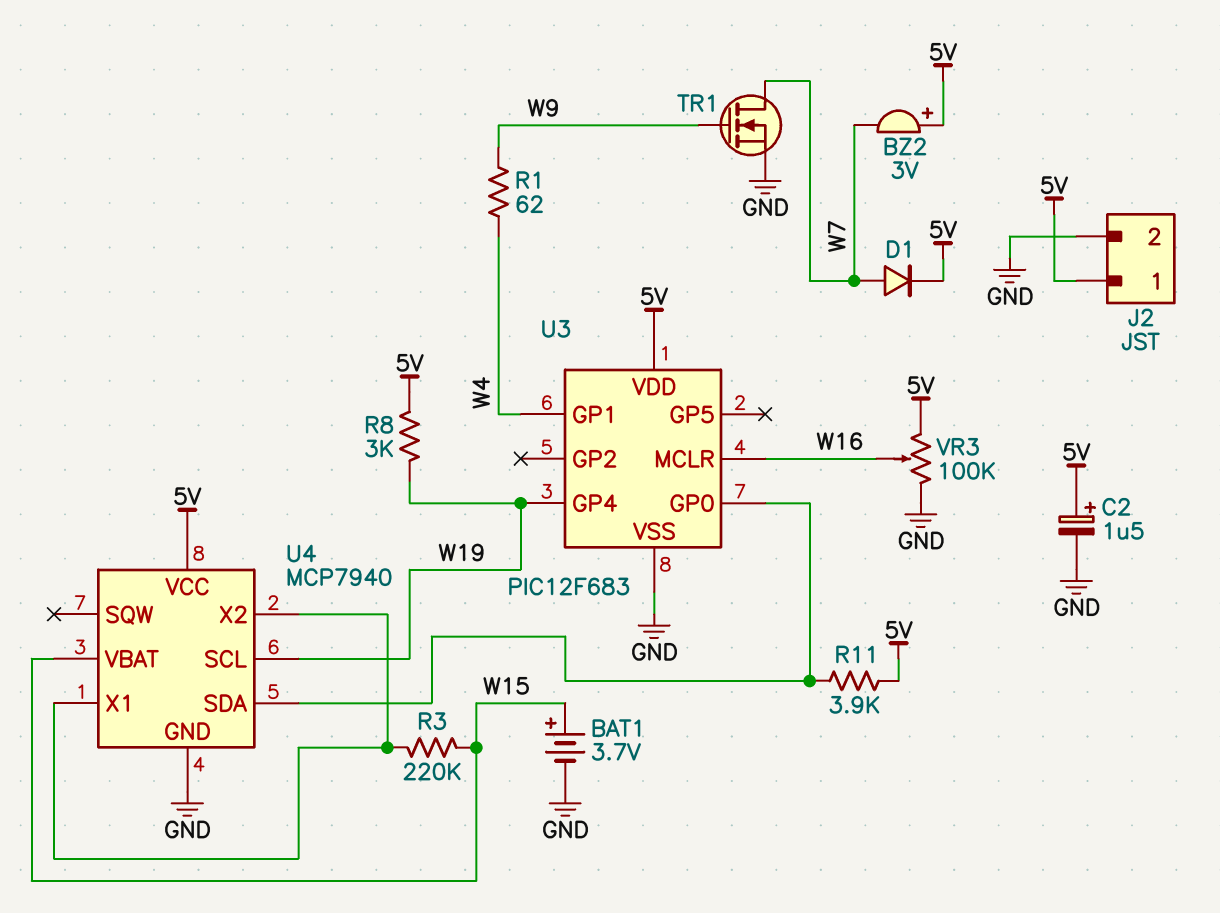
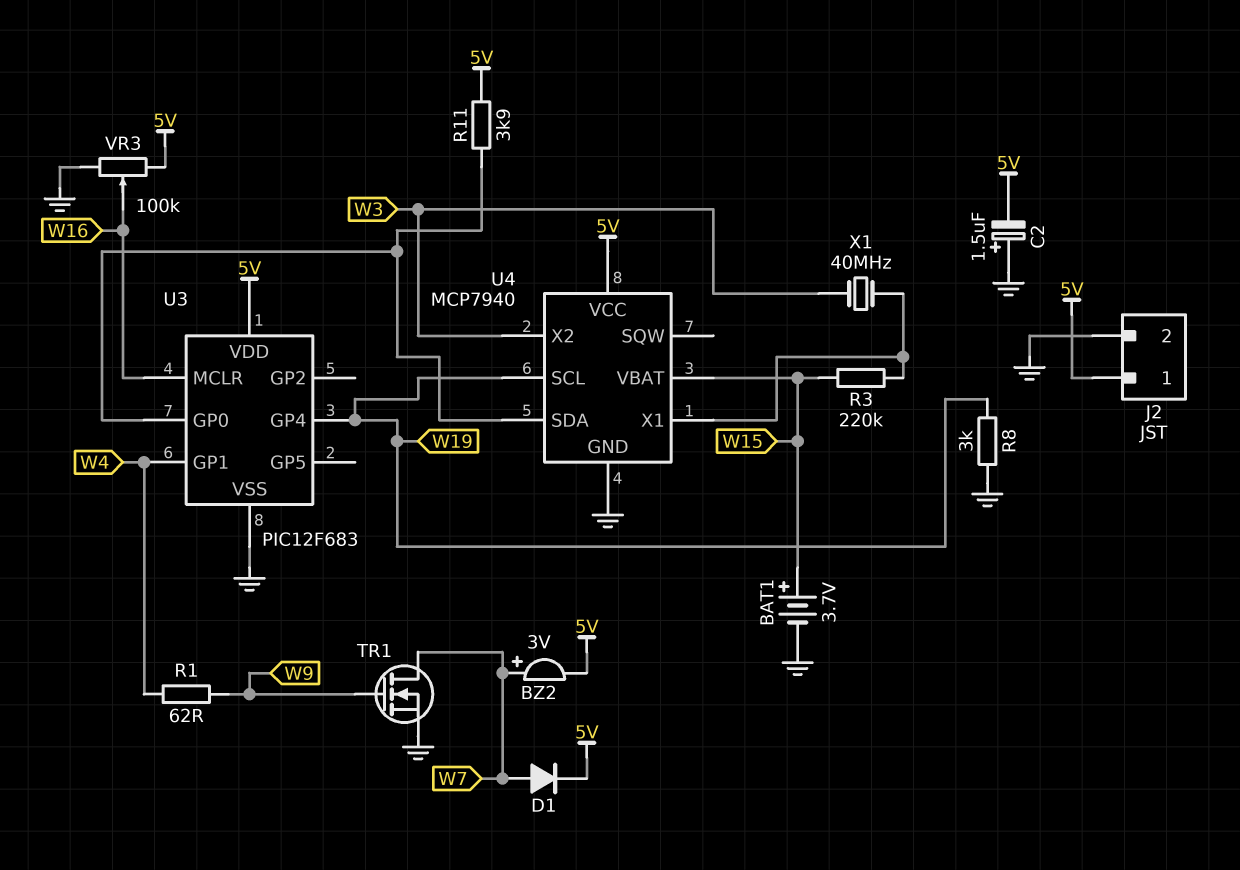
BZ2: buzzer 3V (plus 5V, minus W7) -> buzzer 3V (plus W7, minus 5V)
C2: 1.5uF (plus 5V, minus GND) -> 1.5uF (plus GND, minus 5V)
R8: 3k (5V, W19) -> 3k (GND, W19)
U4 pin X2: U4/X1 -> W3
X1: none -> 40MHz (U4/X1, W3)

